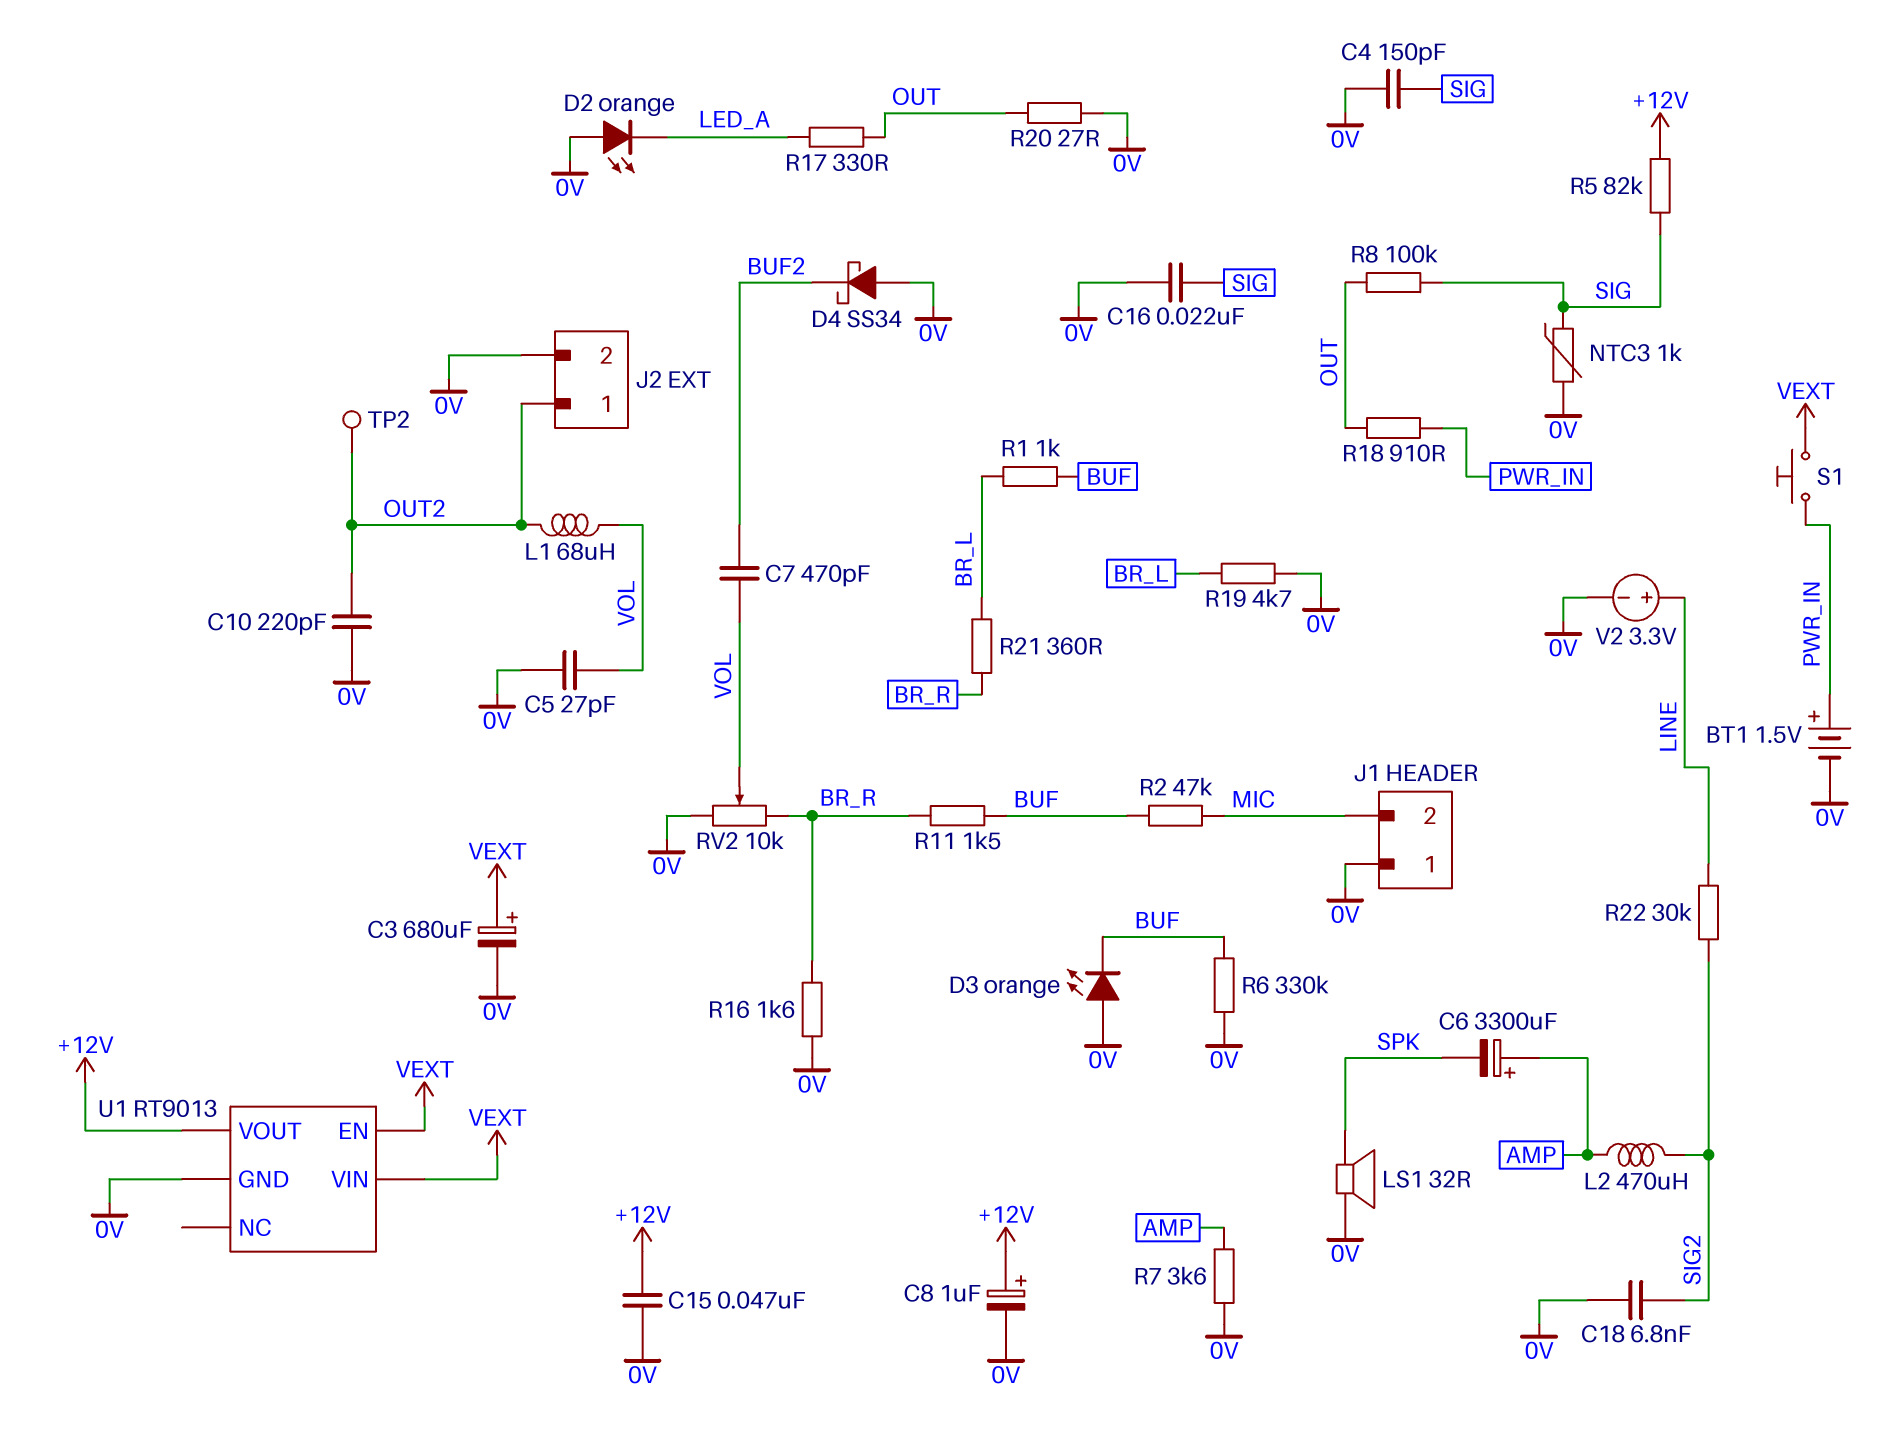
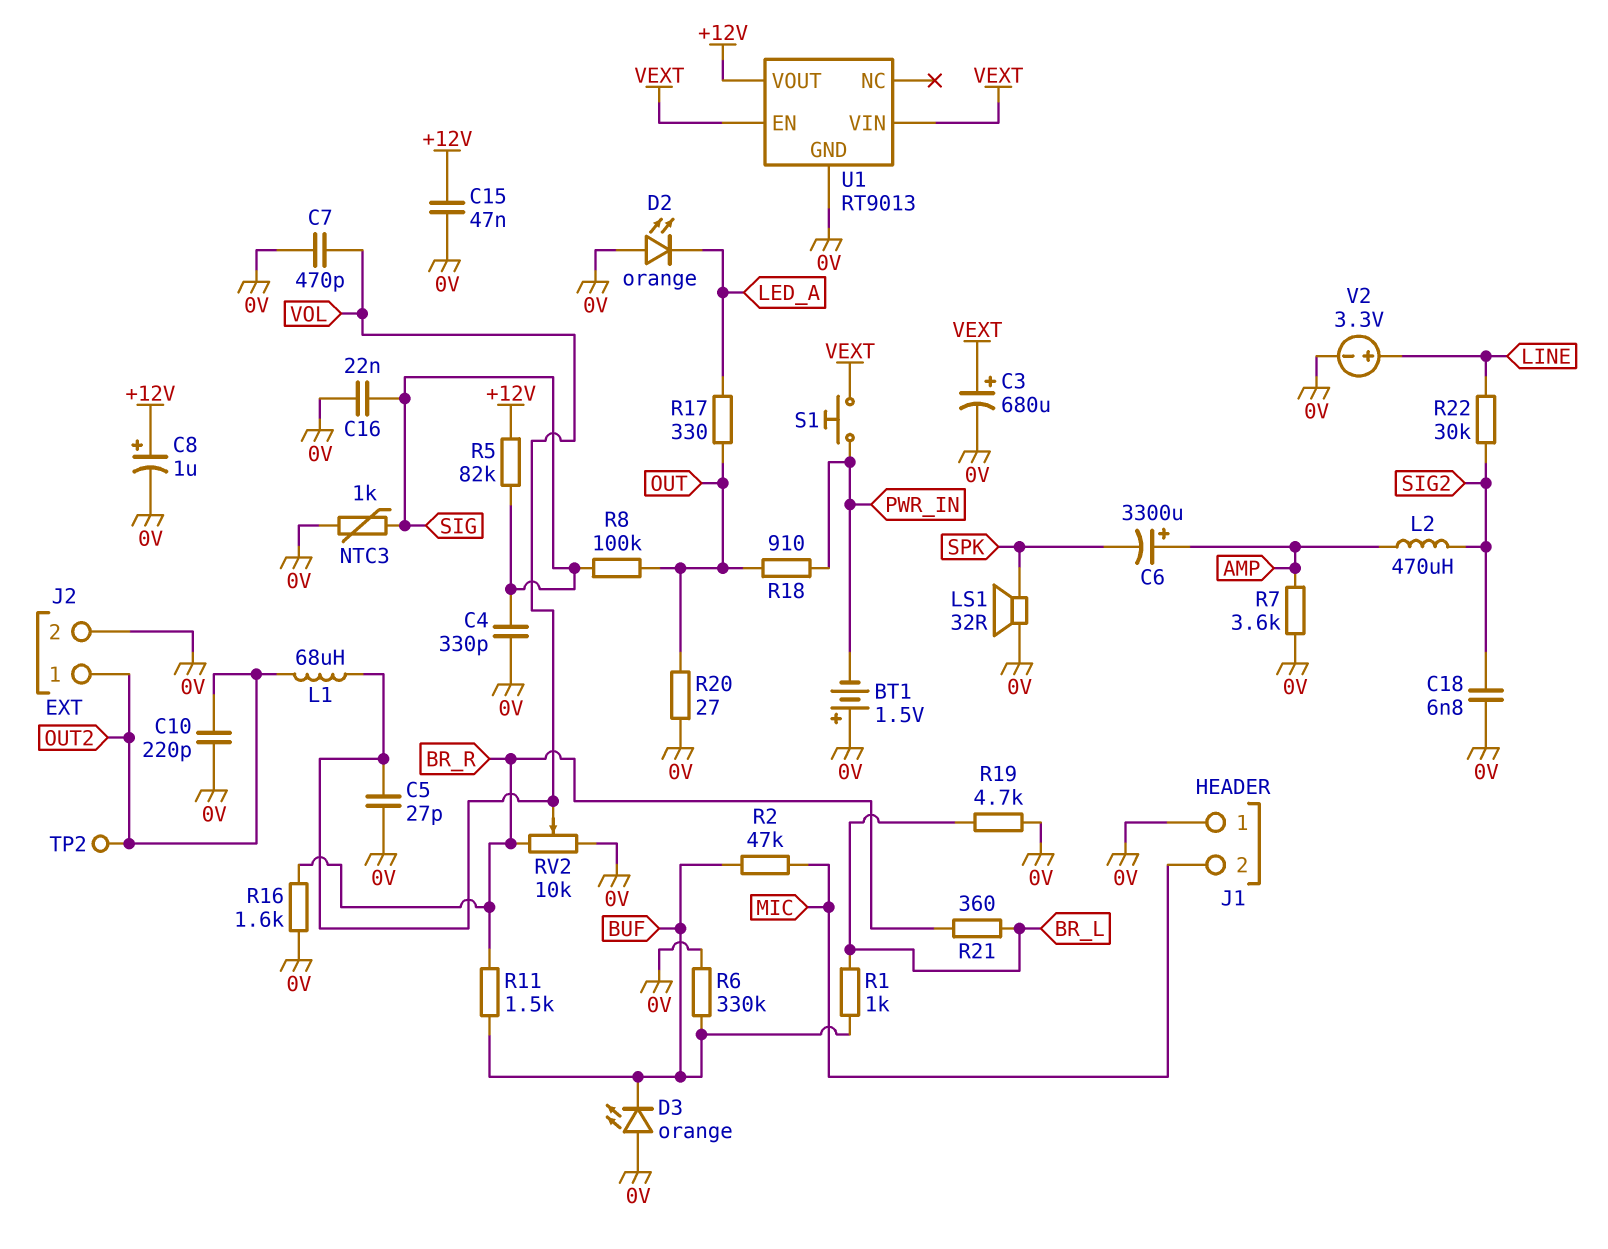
BT1: 1.5V (plus PWR_IN, minus 0V) -> 1.5V (plus 0V, minus PWR_IN)
C4: 150pF (0V, SIG) -> 330pF (0V, SIG)
C7: 470pF (BUF2, VOL) -> 470pF (0V, VOL)
D4: schottky SS34 (A 0V, K BUF2) -> none

